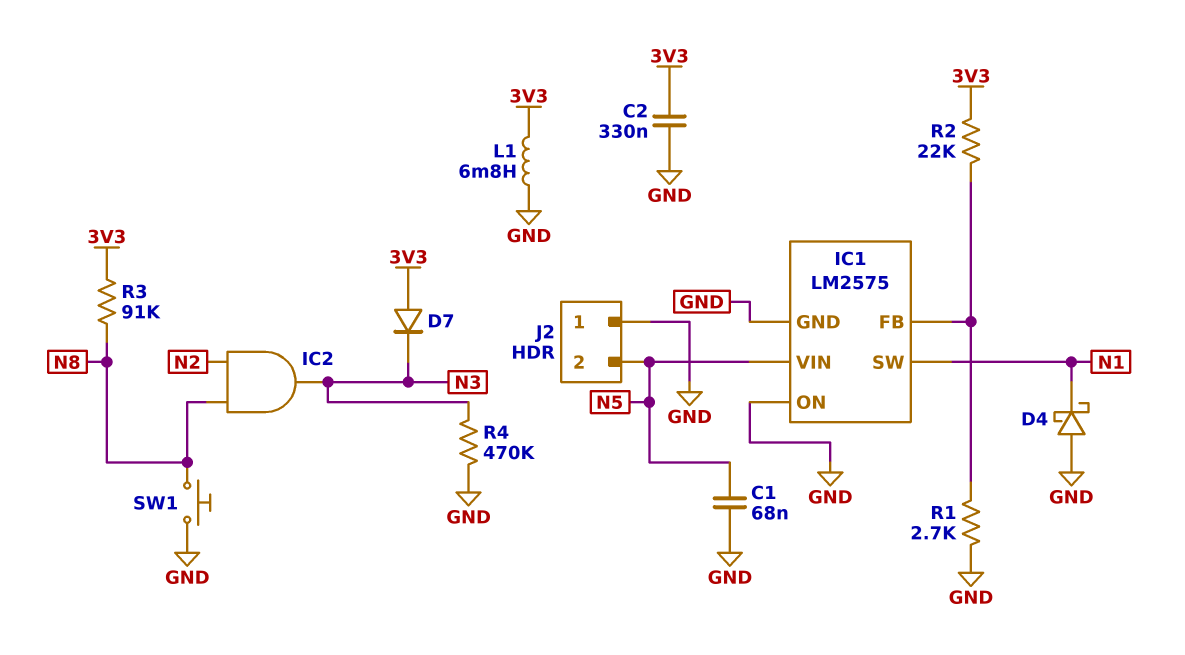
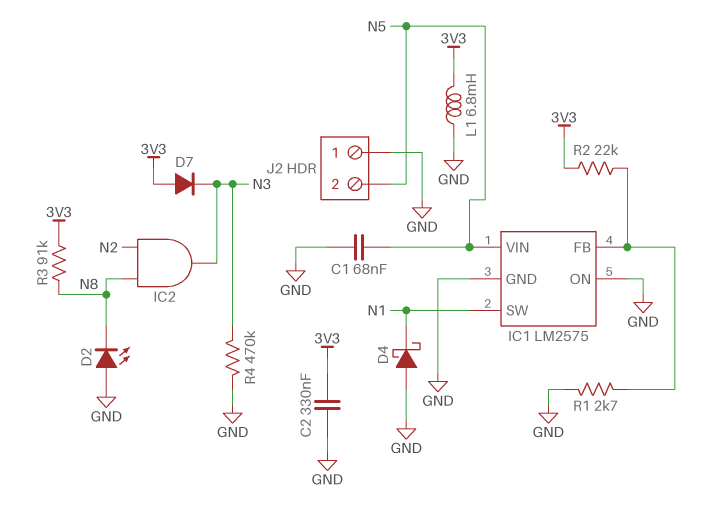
D2: none -> LED (A GND, K N8)
SW1: button (GND, N8) -> none

